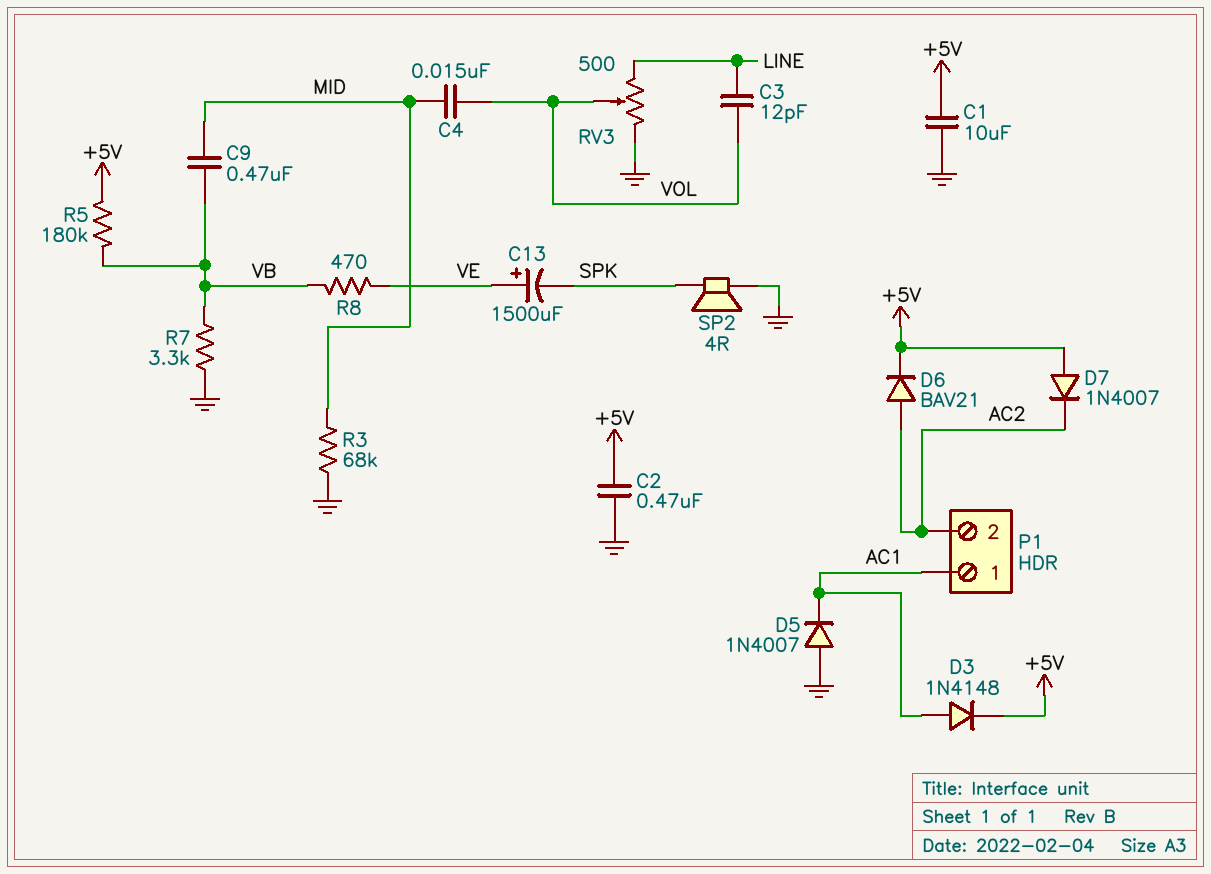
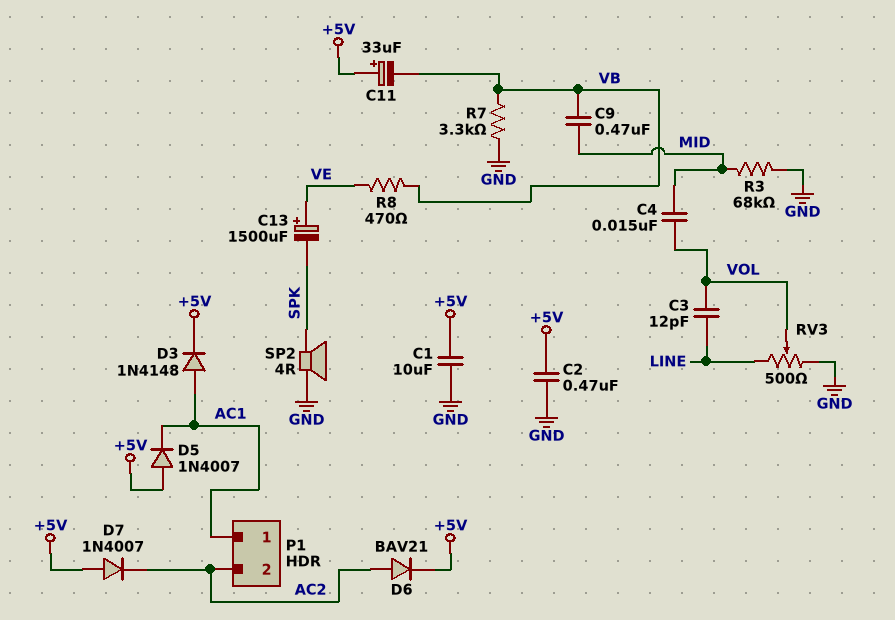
C11: none -> 33uF (plus +5V, minus VB)
D5: diode 1N4007 (A GND, K AC1) -> diode 1N4007 (A +5V, K AC1)
R5: 180k (+5V, VB) -> none

